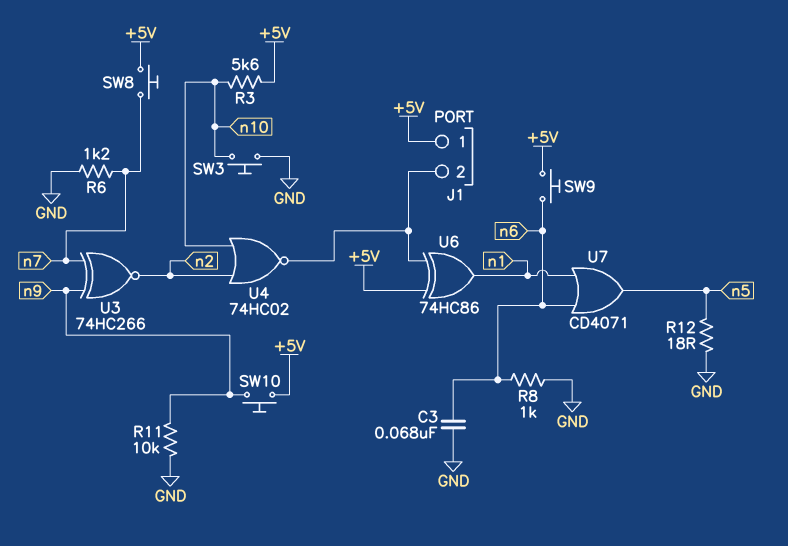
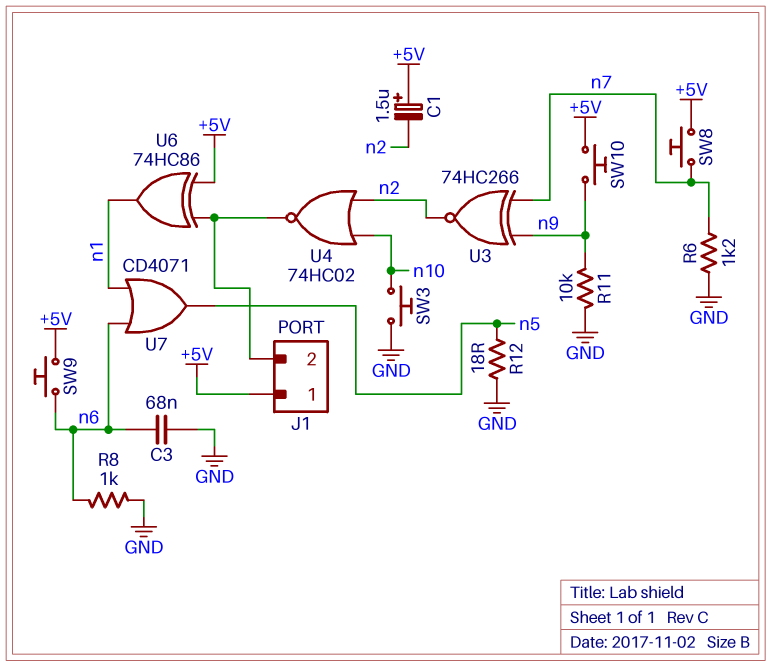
C1: none -> 1.5uF (plus +5V, minus n2)
R3: 5.6k (+5V, n10) -> none

